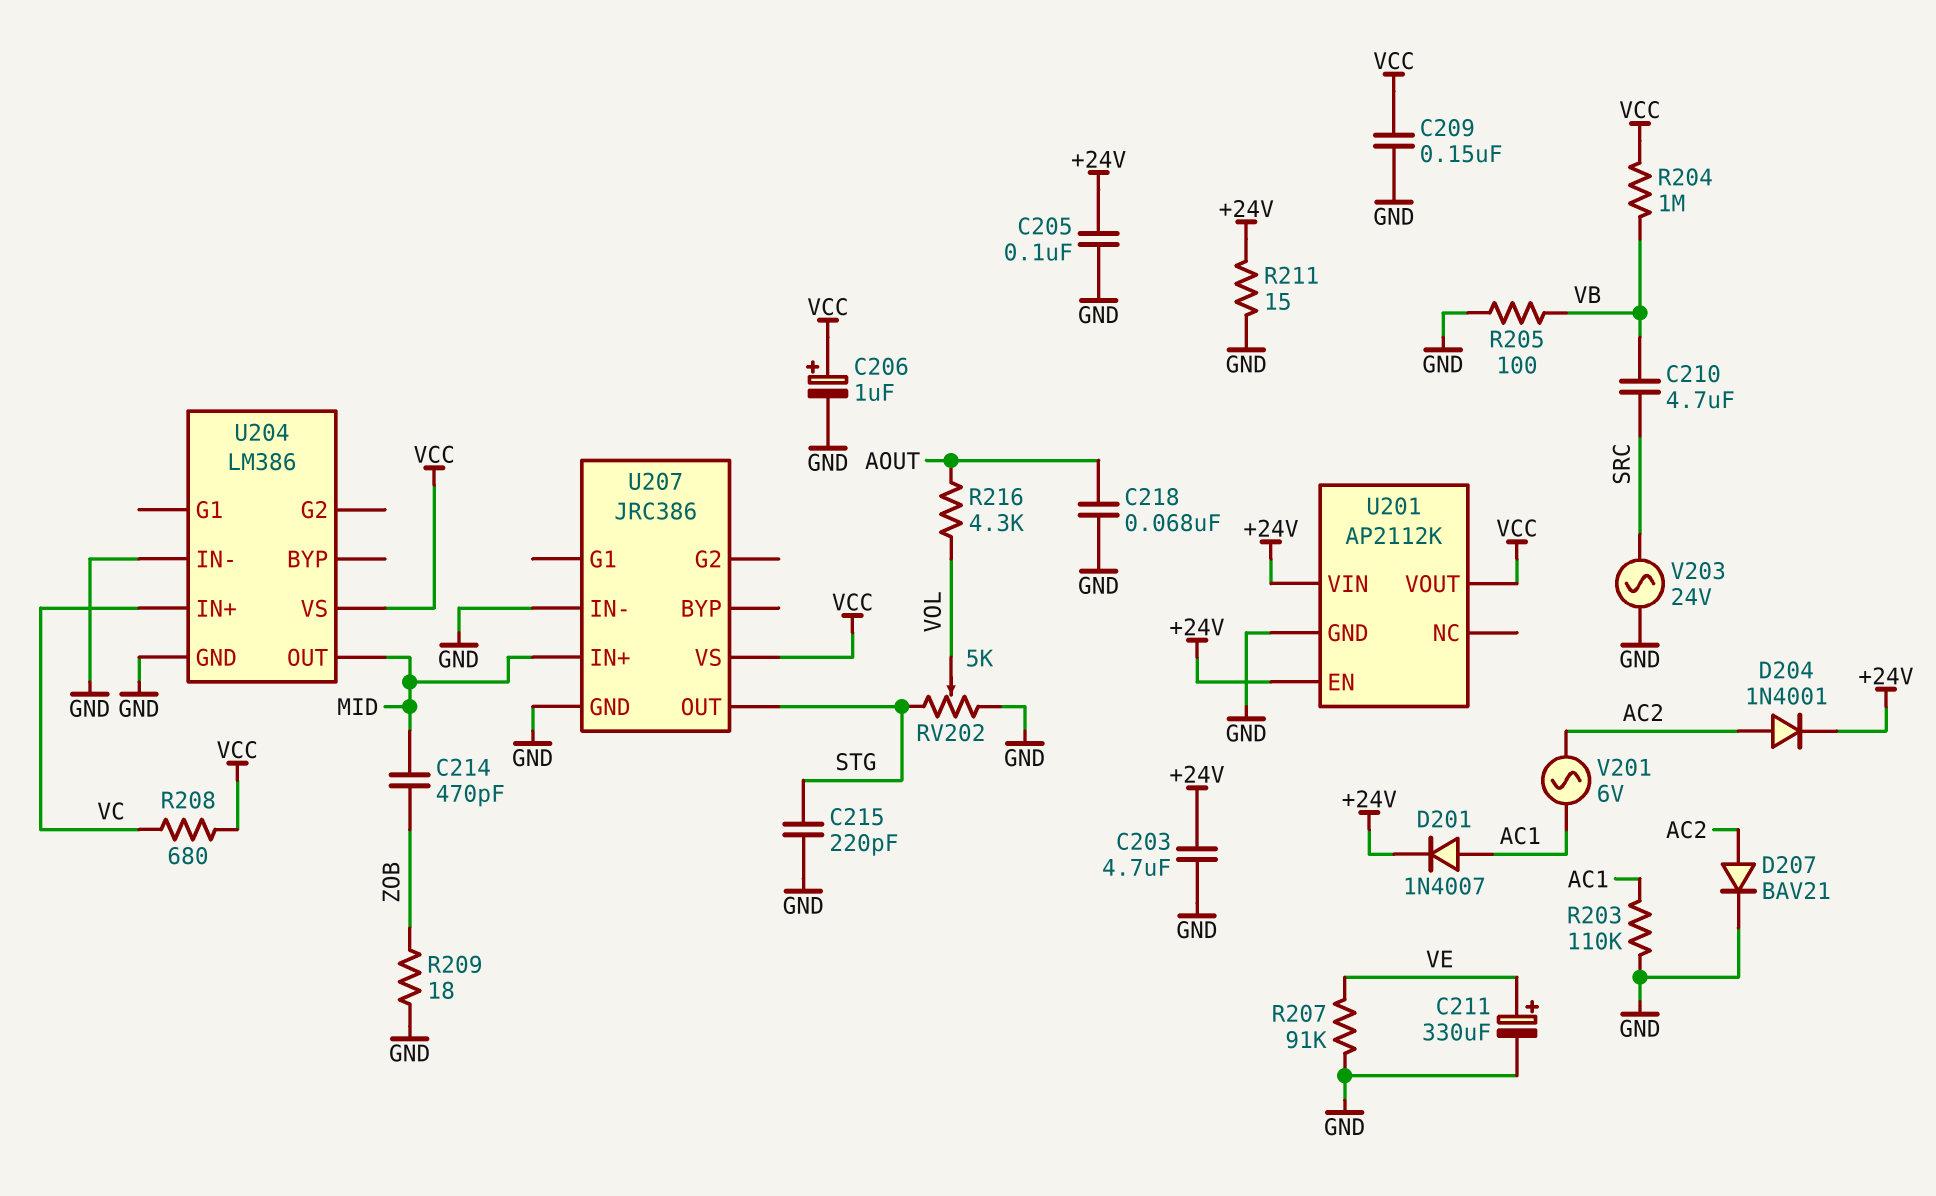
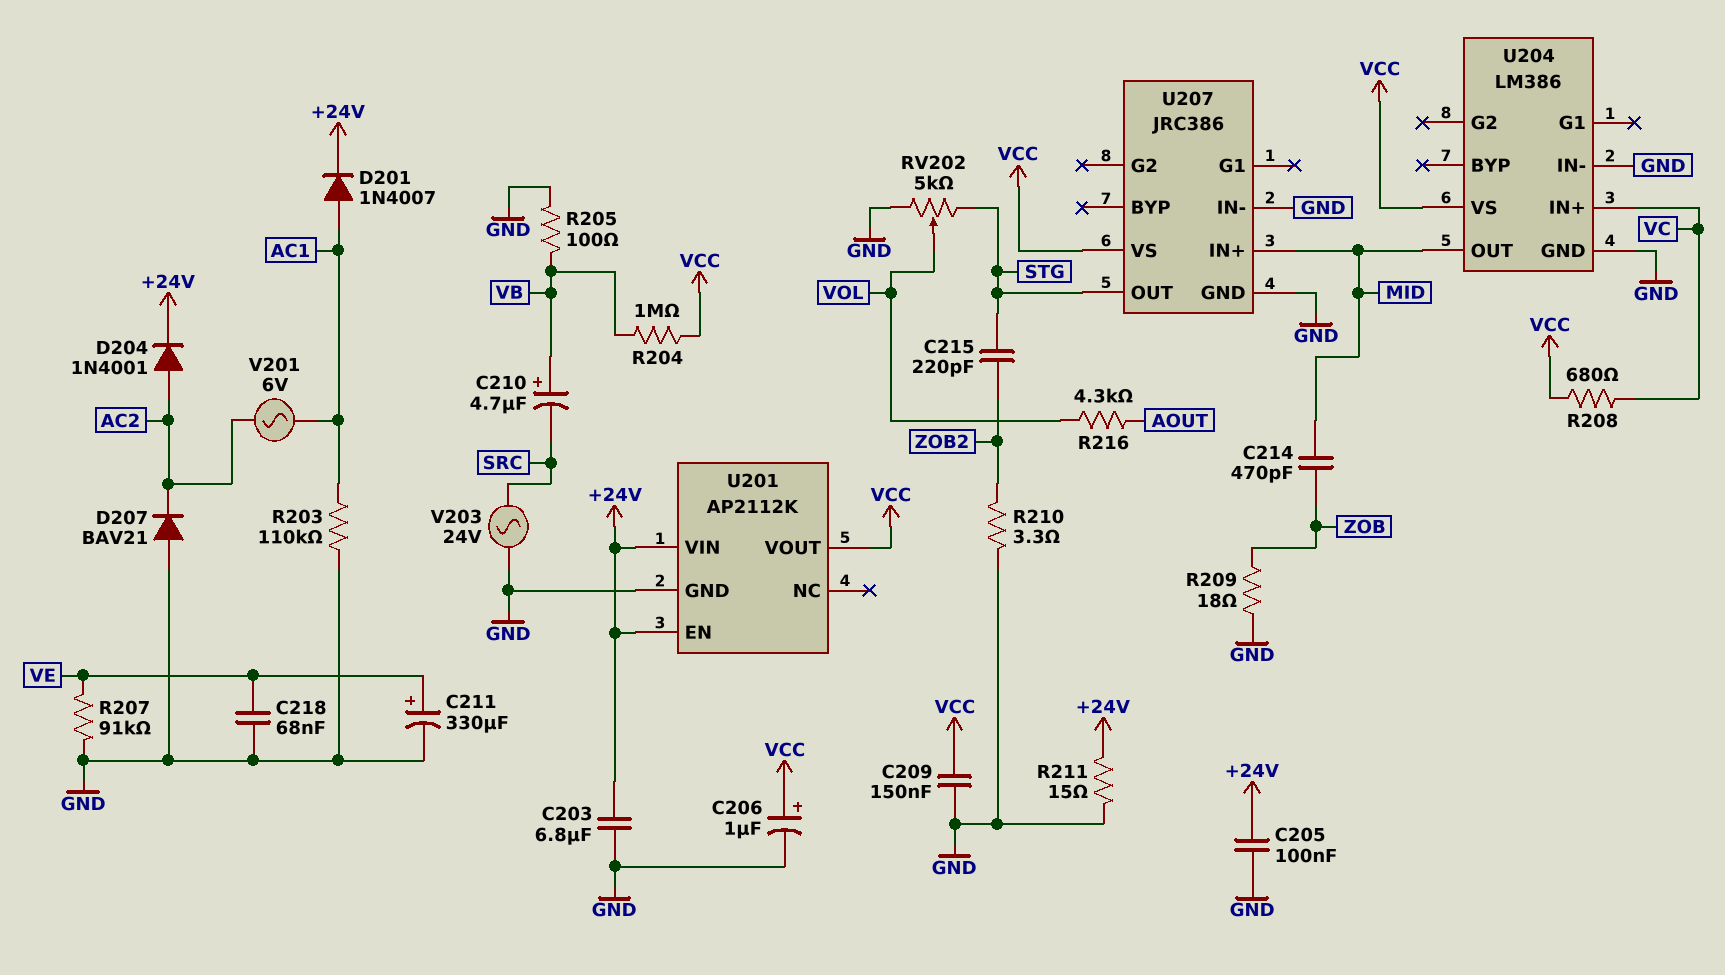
C203: 4.7uF (+24V, GND) -> 6.8uF (+24V, GND)
C210: 4.7uF (SRC, VB) -> 4.7uF (plus VB, minus SRC)
C215: 220pF (GND, STG) -> 220pF (STG, ZOB2)
C218: 68nF (AOUT, GND) -> 68nF (GND, VE)
D207: diode BAV21 (A AC2, K GND) -> diode BAV21 (A GND, K AC2)
R210: none -> 3.3 (GND, ZOB2)

